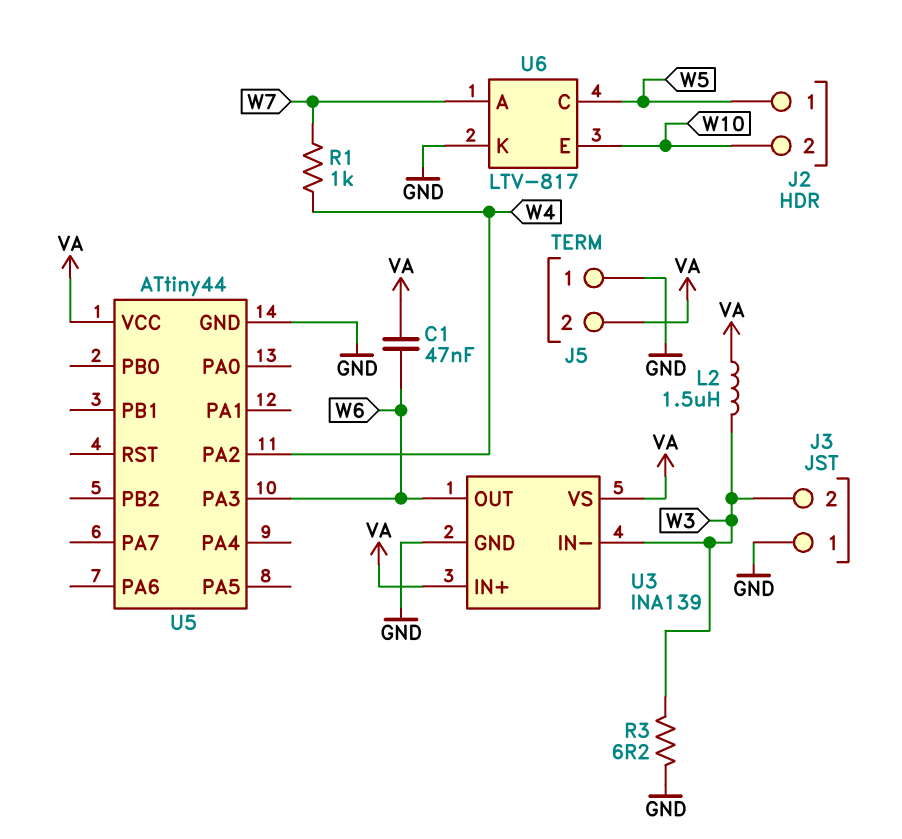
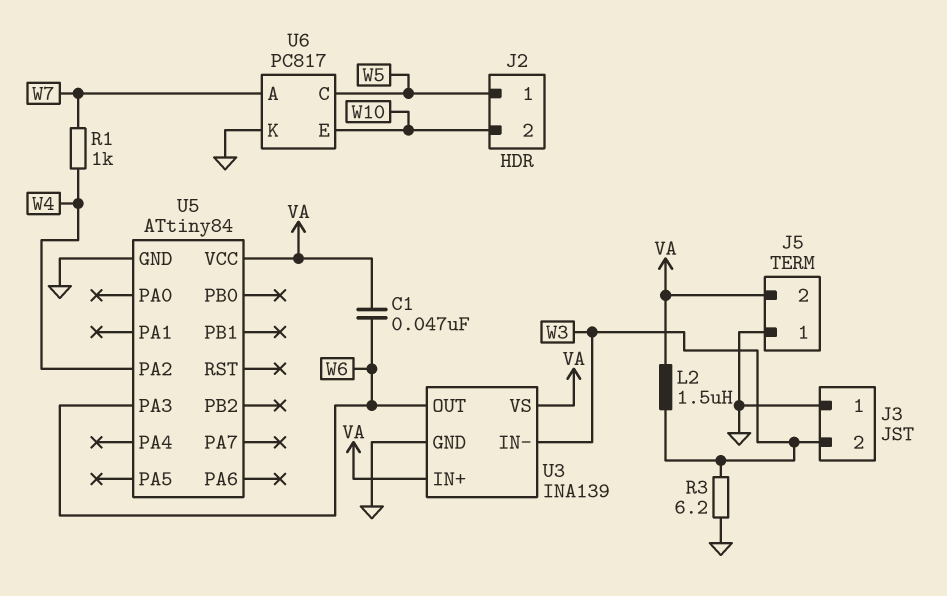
U5: ATtiny44 -> ATtiny84
U6: LTV-817 -> PC817

